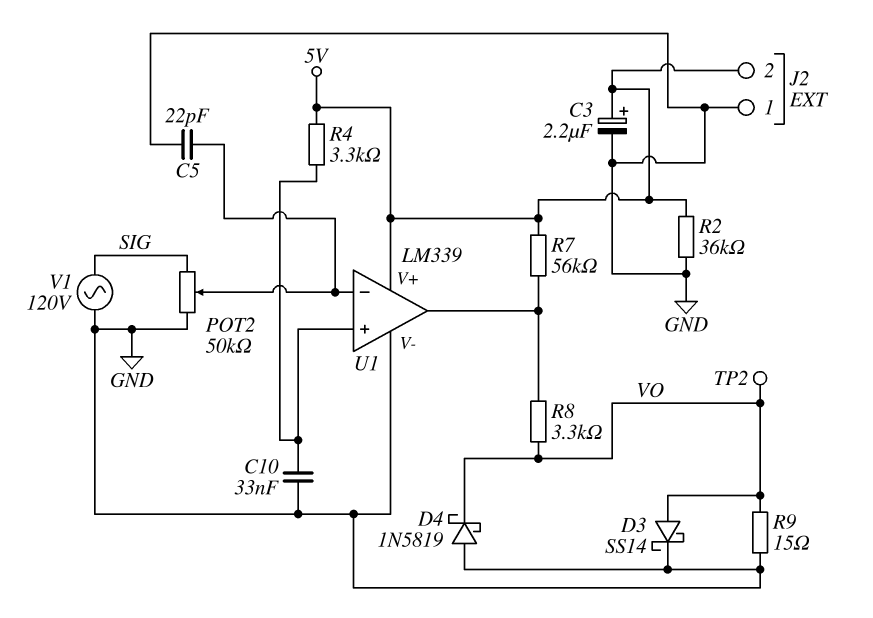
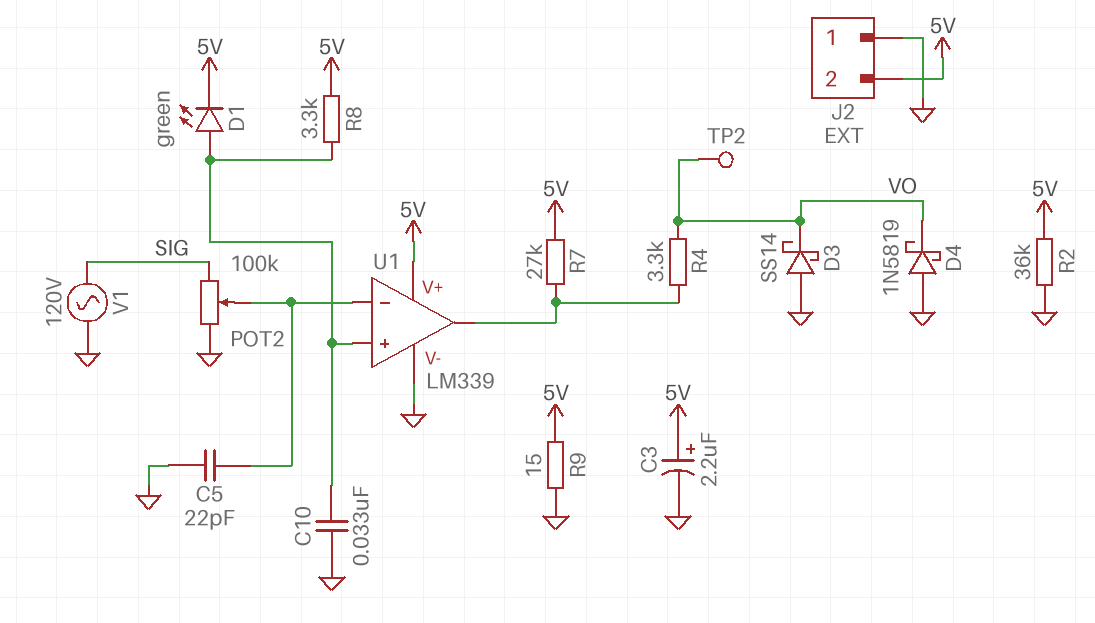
D1: none -> LED green (A U1/in+, K 5V)
D3: schottky SS14 (A VO, K GND) -> schottky SS14 (A GND, K VO)
POT2: 50k (GND, SIG, wiper U1/in-) -> 100k (GND, SIG, wiper U1/in-)
R4: 3.3k (5V, U1/in+) -> 3.3k (U1/out, VO)
R7: 56k (5V, U1/out) -> 27k (5V, U1/out)
R8: 3.3k (U1/out, VO) -> 3.3k (5V, U1/in+)
R9: 15 (GND, VO) -> 15 (5V, GND)

